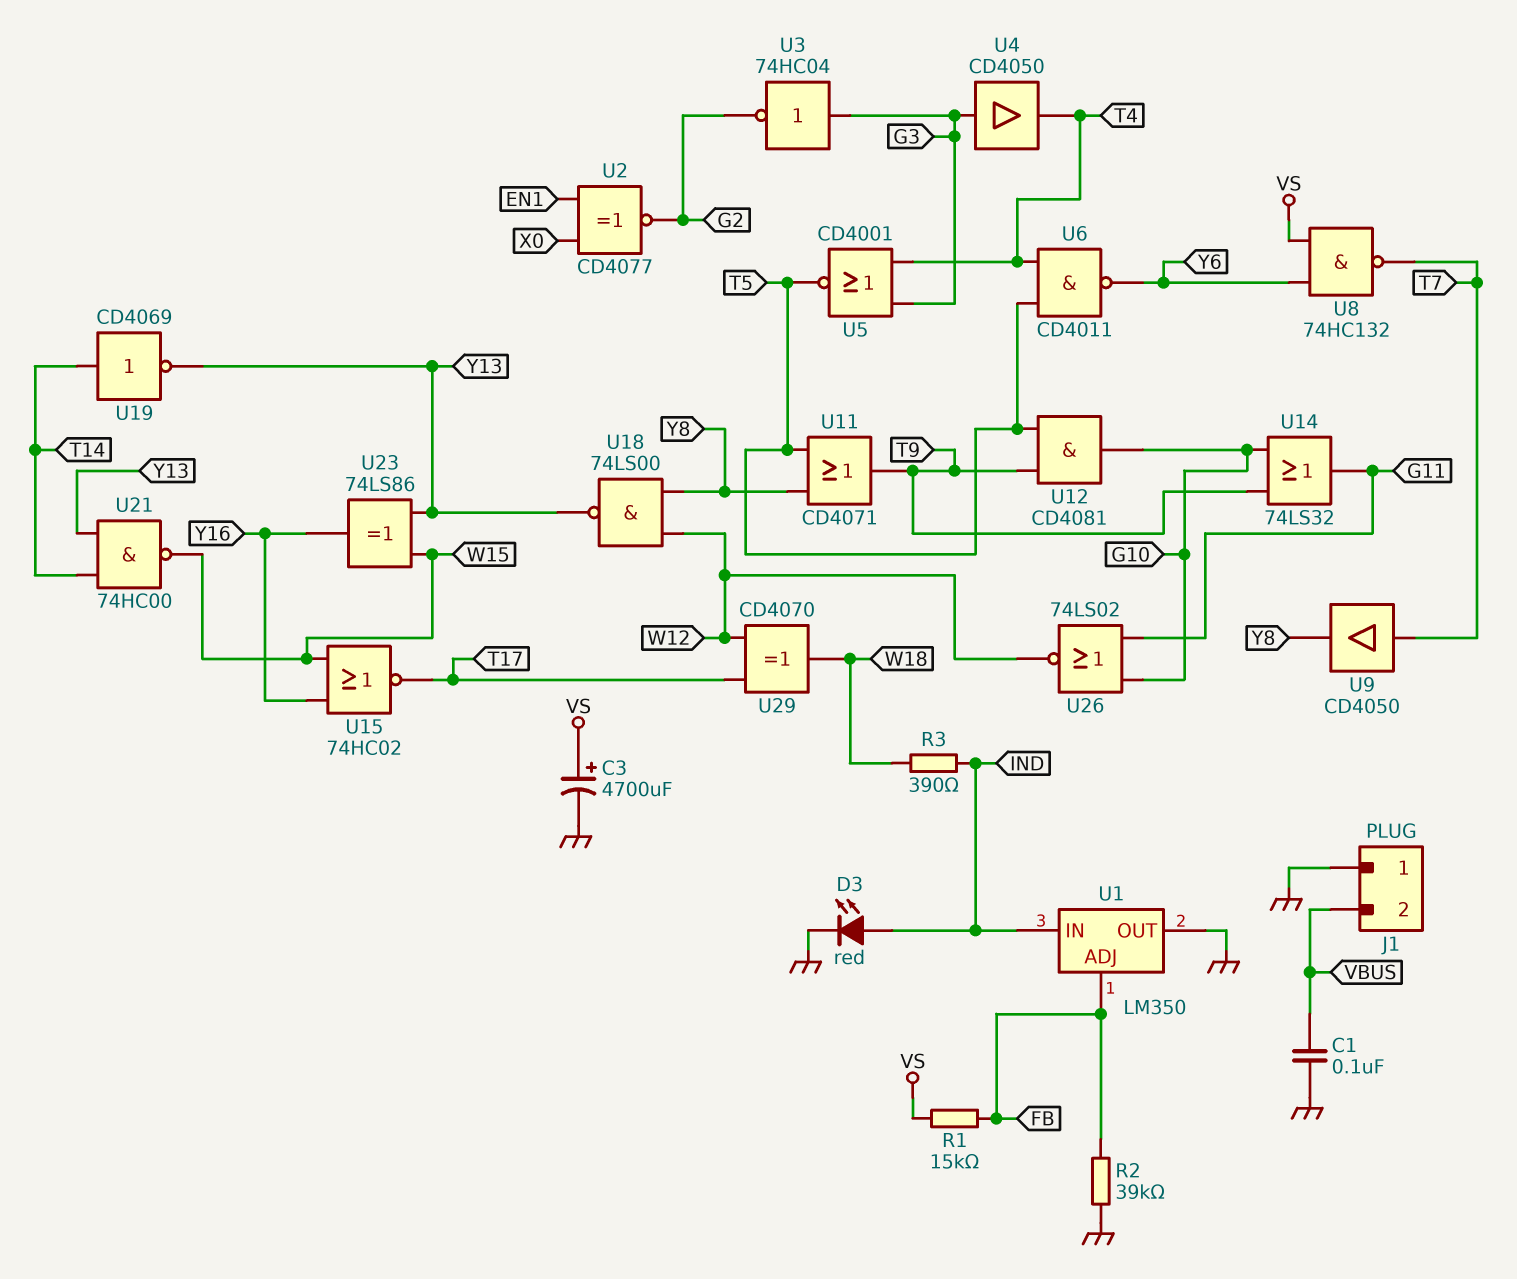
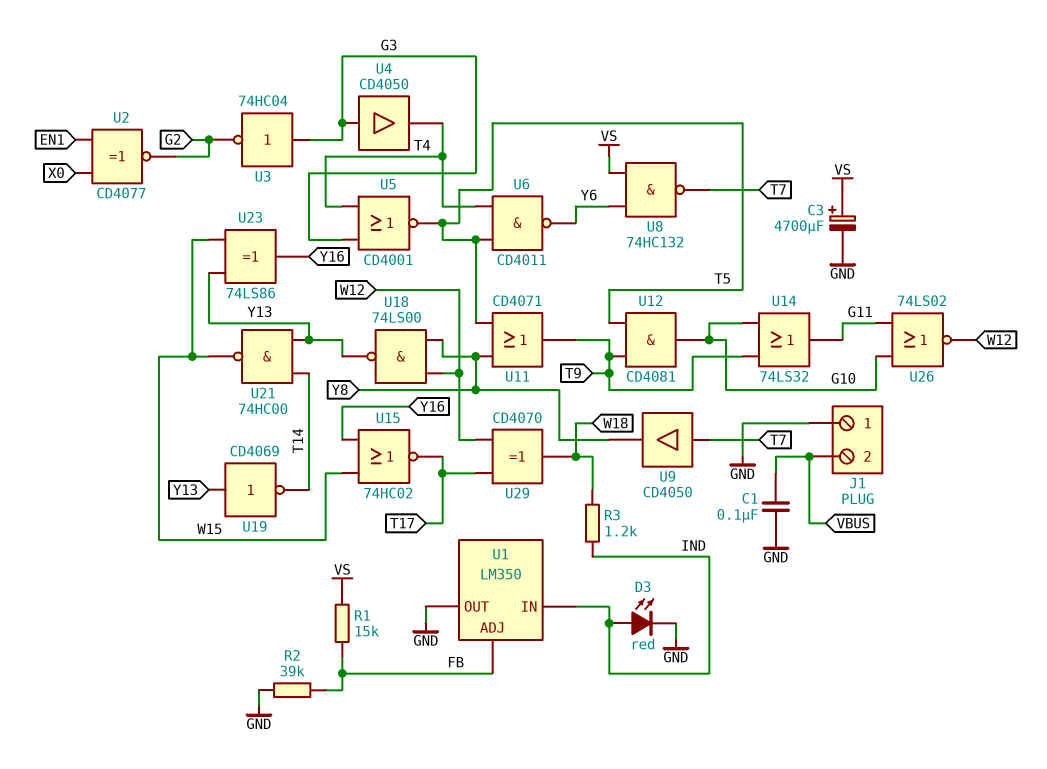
R3: 390 (IND, W18) -> 1.2k (IND, W18)
U19: NOT CD4069 (in T14, out Y13) -> NOT CD4069 (in Y13, out T14)

